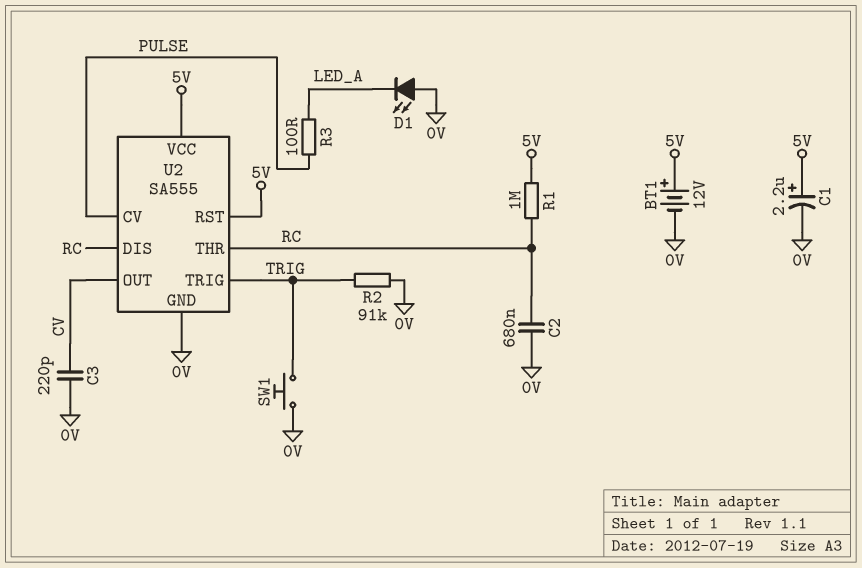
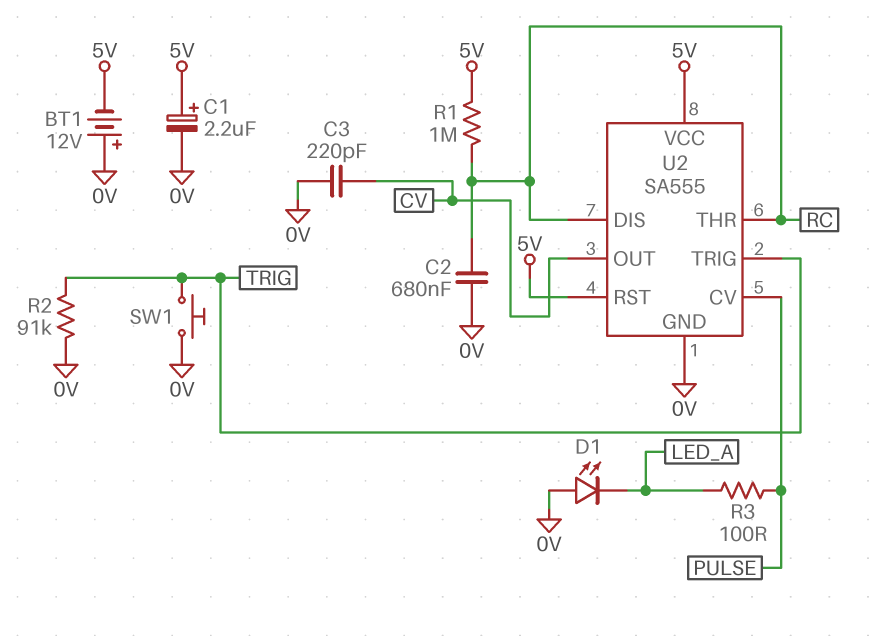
BT1: 12V (plus 5V, minus 0V) -> 12V (plus 0V, minus 5V)

